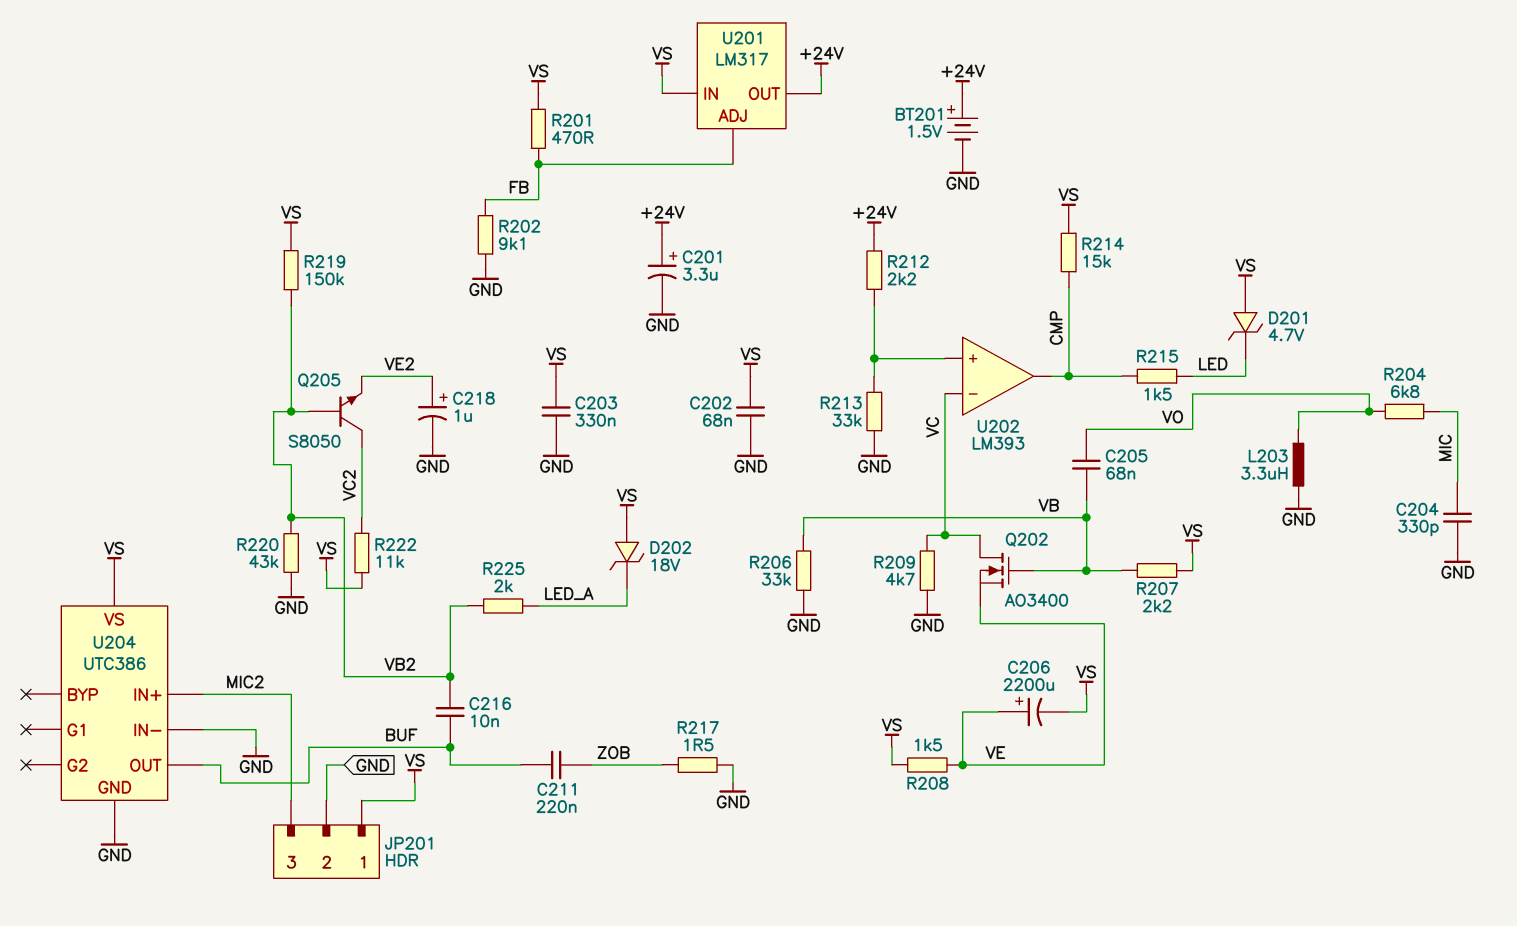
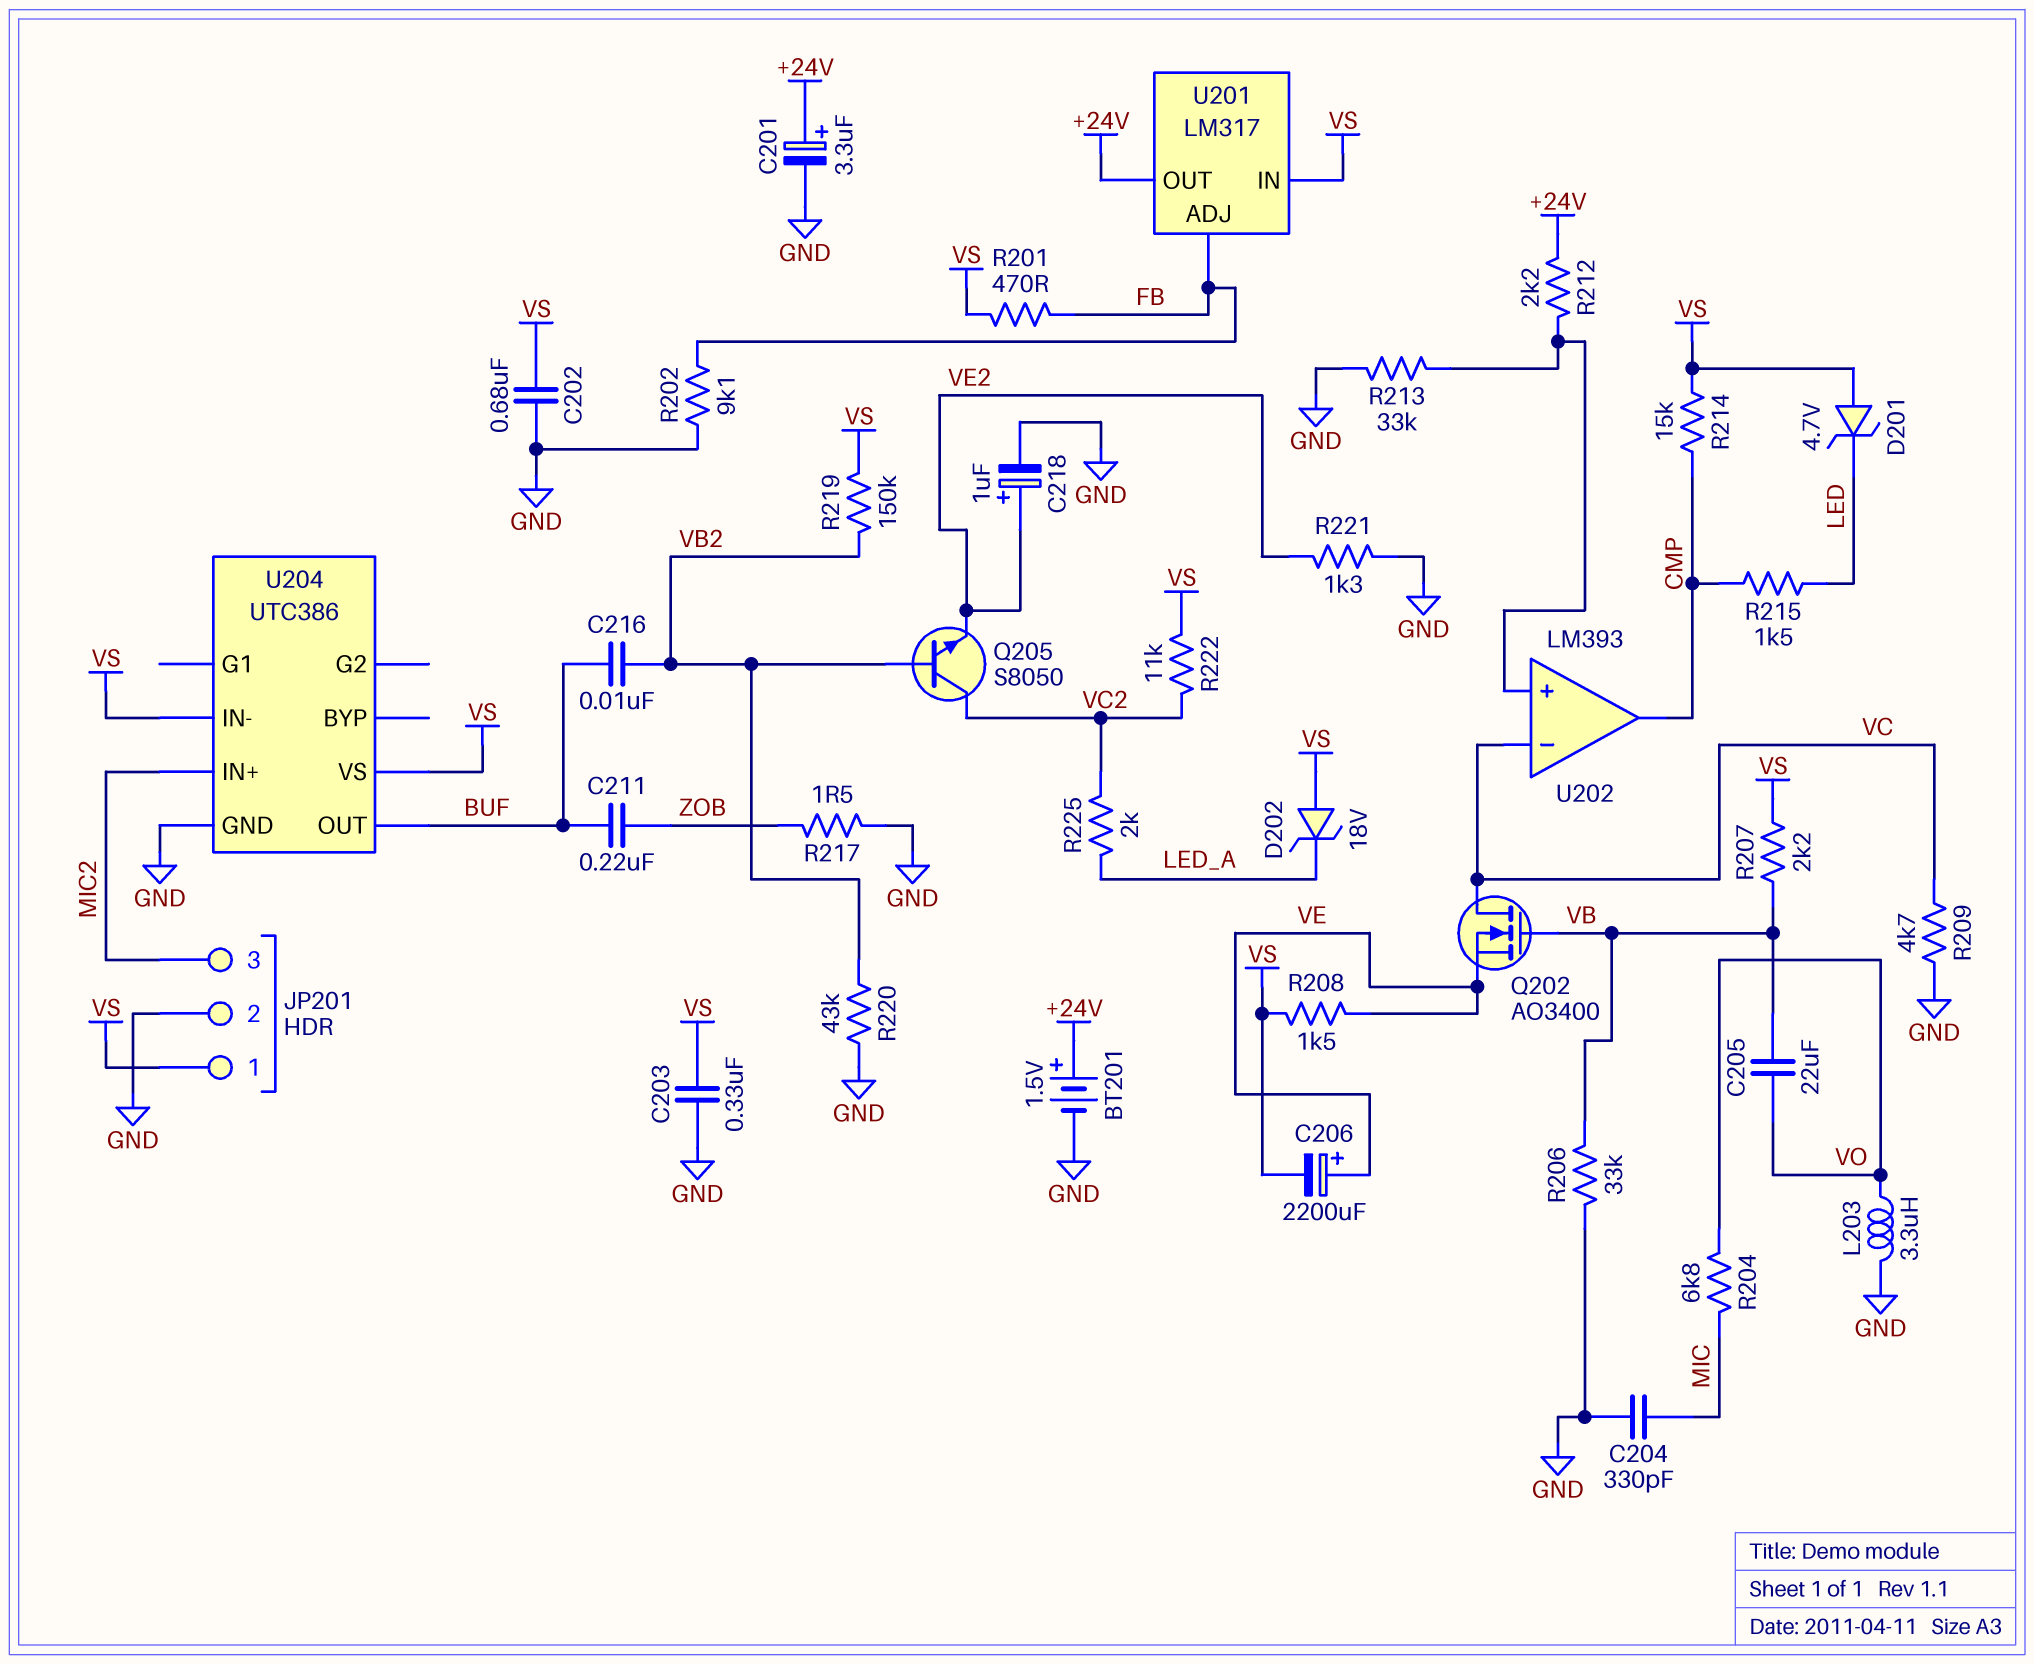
C202: 68nF (GND, VS) -> 680nF (GND, VS)
C205: 68nF (VB, VO) -> 22uF (VB, VO)
R221: none -> 1.3k (GND, VE2)
R225: 2k (LED_A, VB2) -> 2k (LED_A, VC2)
U204 pin IN-: GND -> VS

